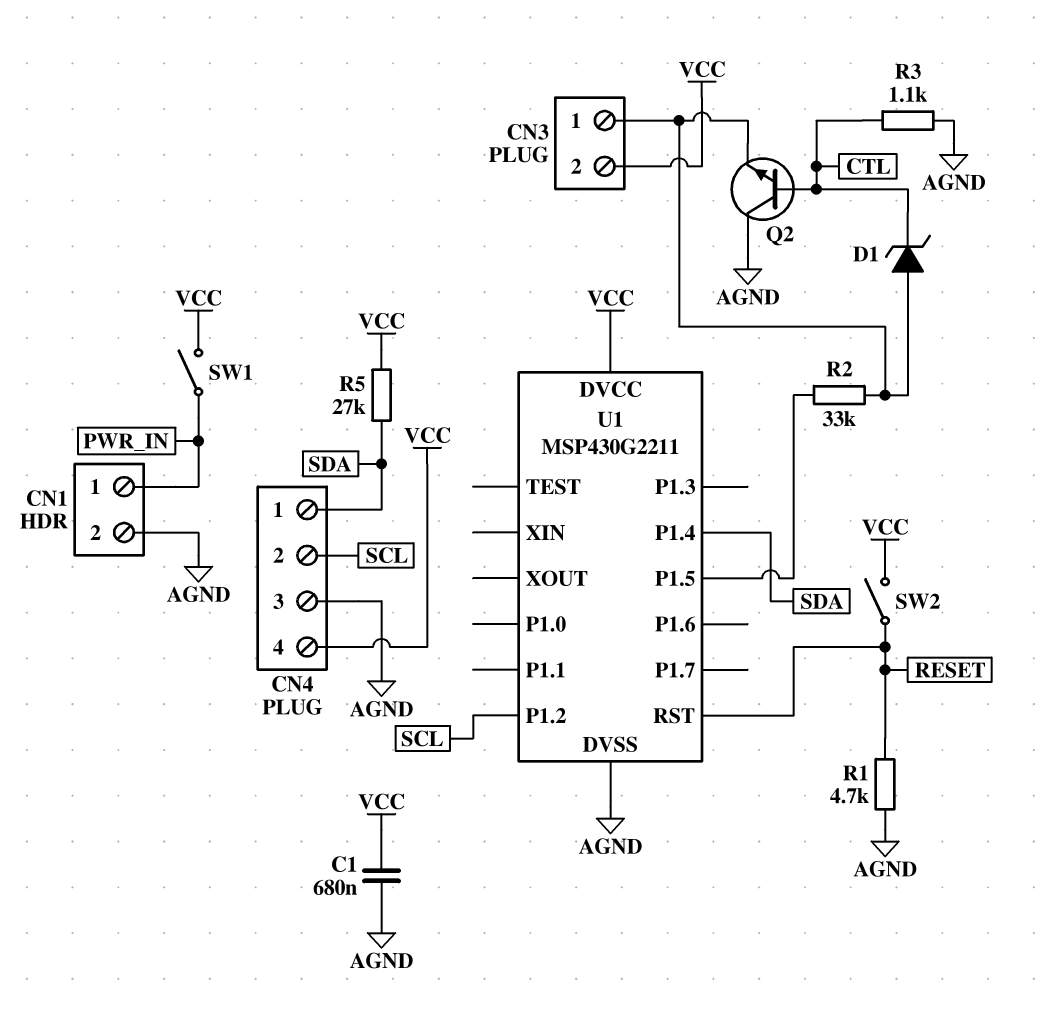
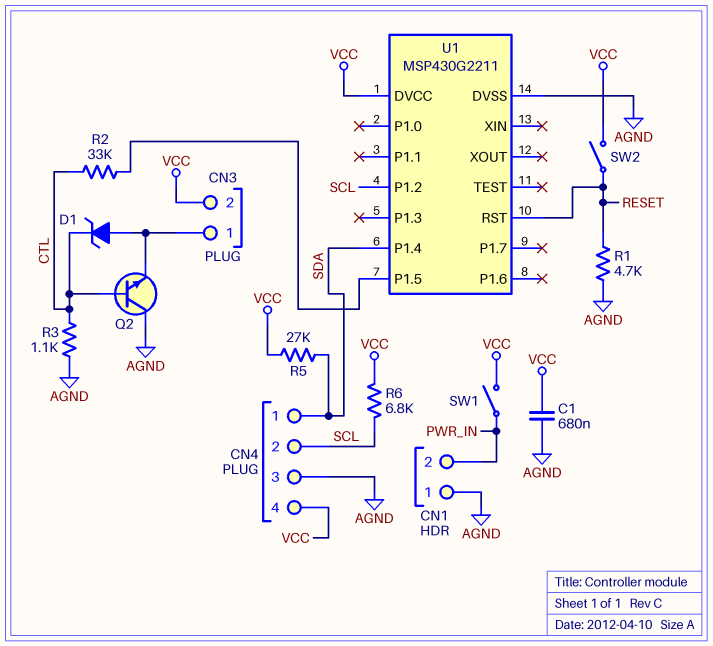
CN1 pin 1: PWR_IN -> AGND
CN1 pin 2: AGND -> PWR_IN
R2: 33k (CN3/1, U1/P1.5) -> 33k (CTL, U1/P1.5)
R6: none -> 6.8k (SCL, VCC)

